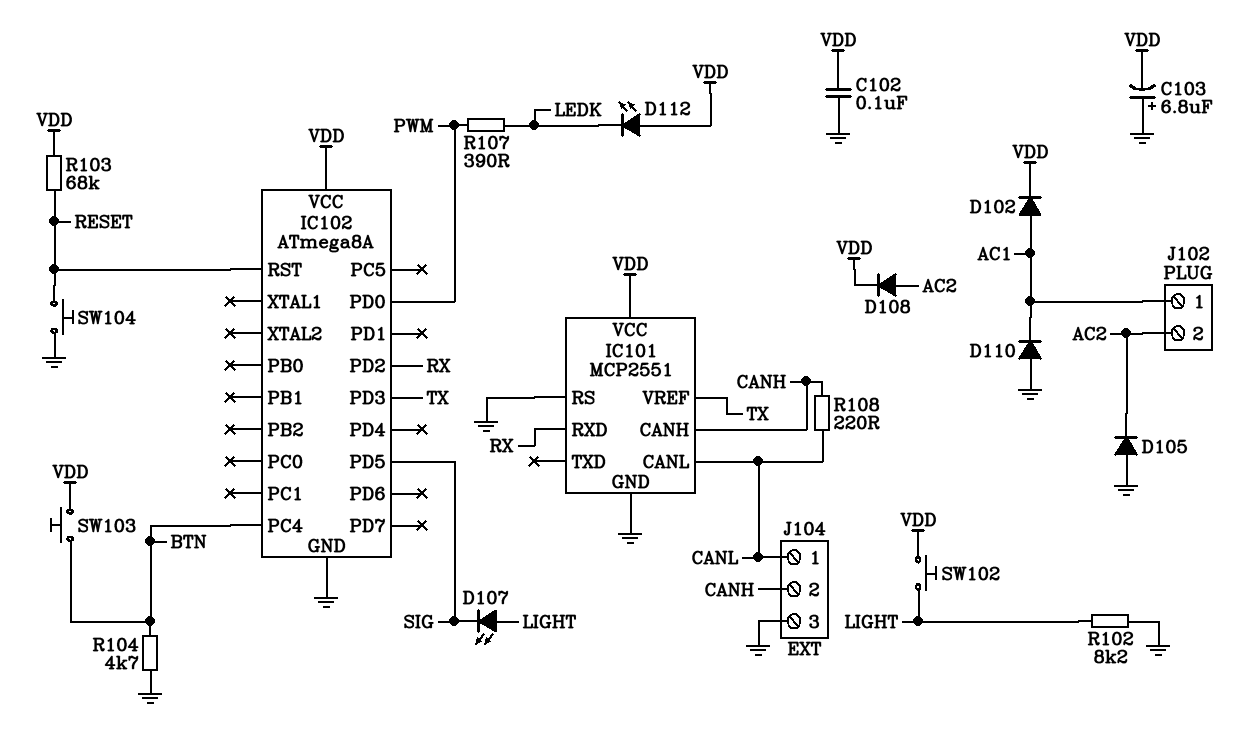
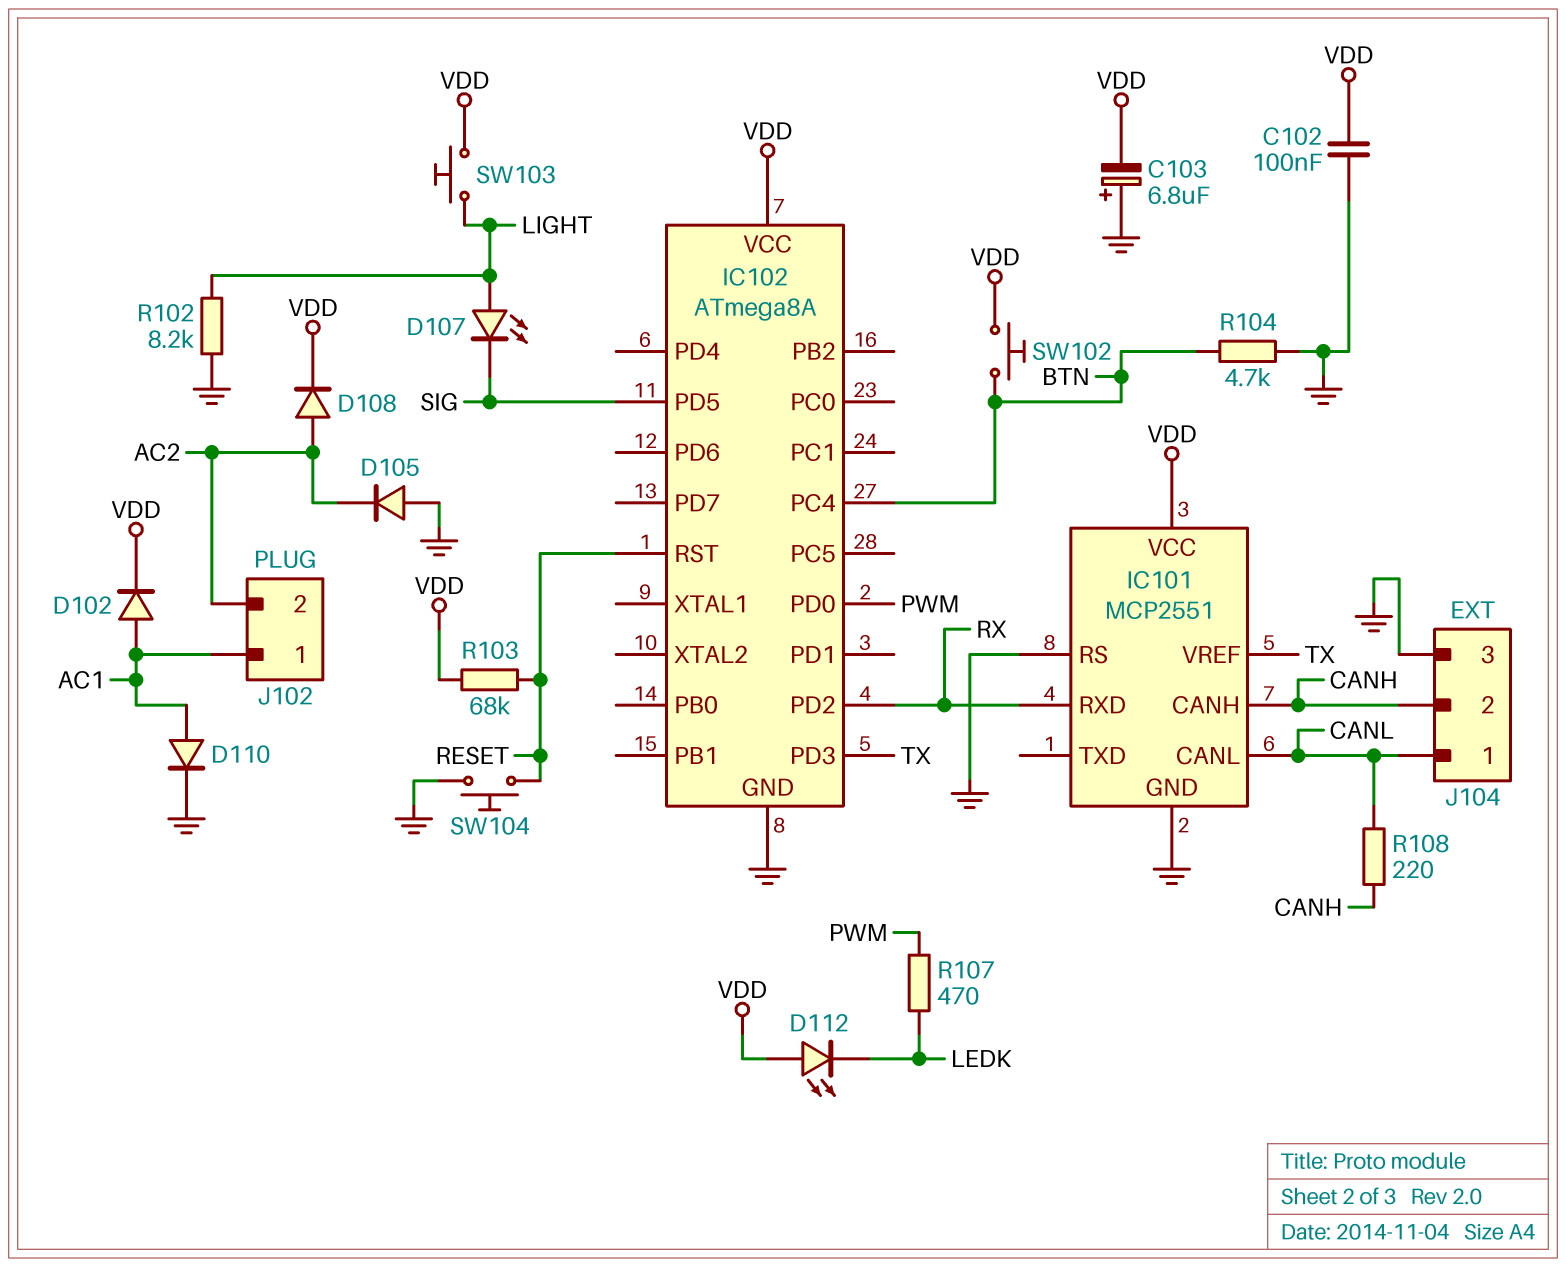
D110: diode (A GND, K AC1) -> diode (A AC1, K GND)
R107: 390 (LEDK, PWM) -> 470 (LEDK, PWM)
SW102: button (LIGHT, VDD) -> button (BTN, VDD)
SW103: button (BTN, VDD) -> button (LIGHT, VDD)

